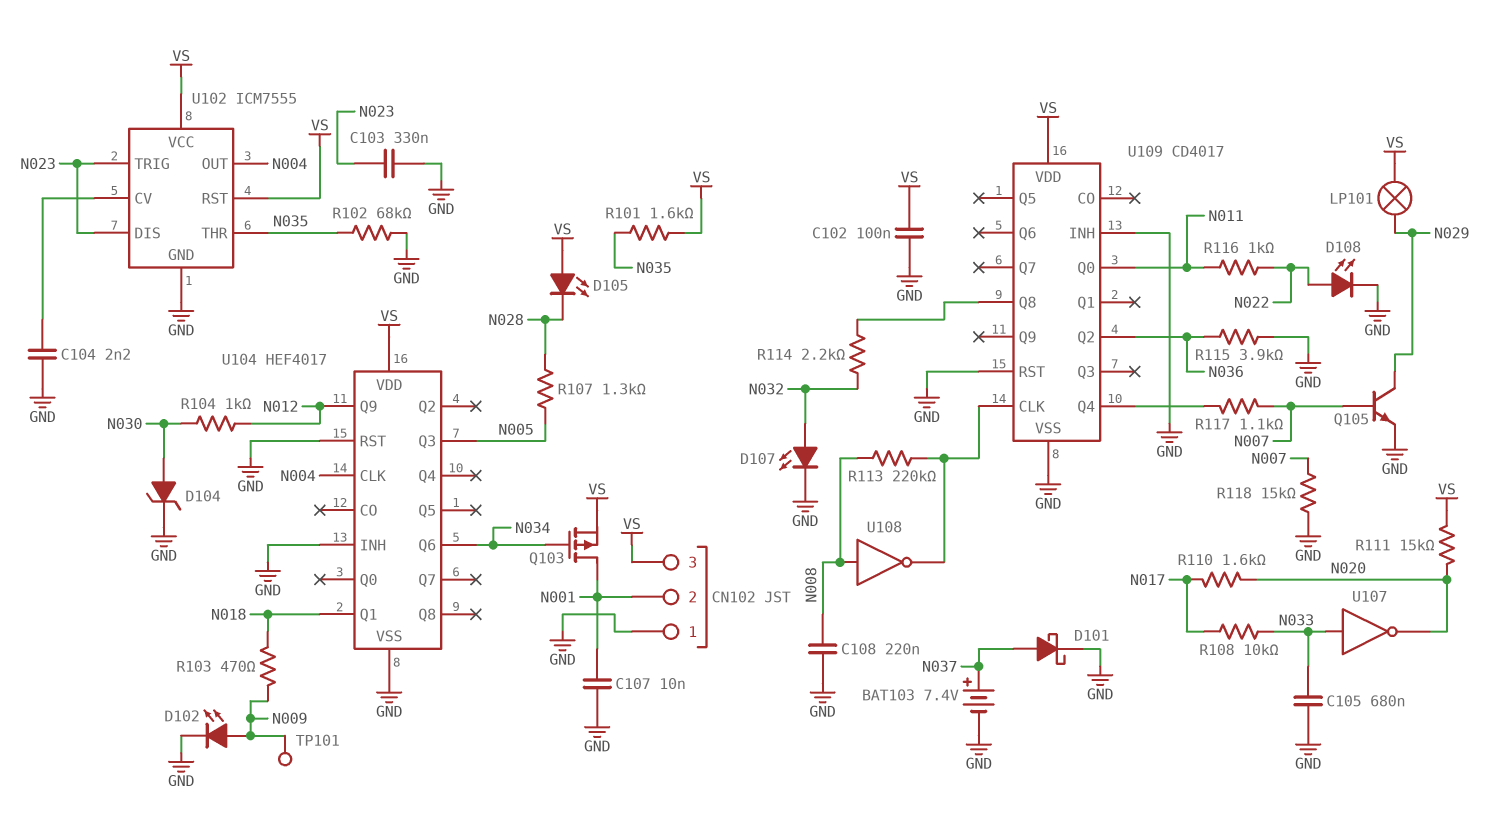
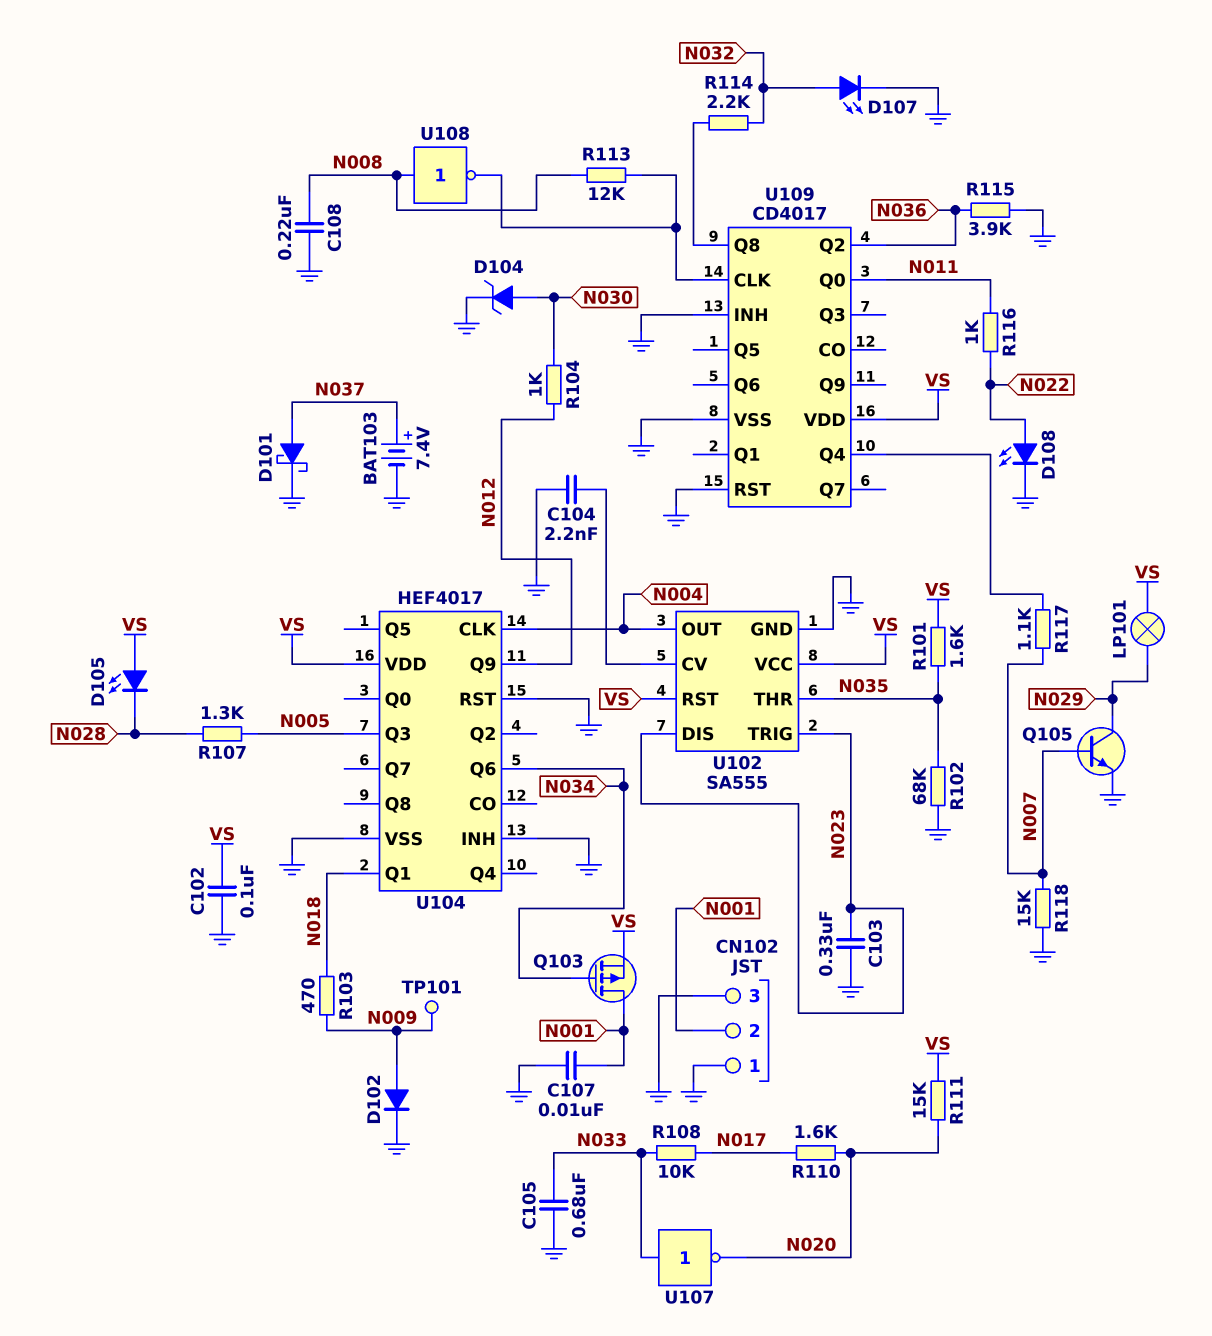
CN102 pin 3: VS -> GND
D102: LED (A N009, K GND) -> diode (A N009, K GND)
R113: 220k (N008, U109/CLK) -> 12k (N008, U109/CLK)
U102: ICM7555 -> SA555

